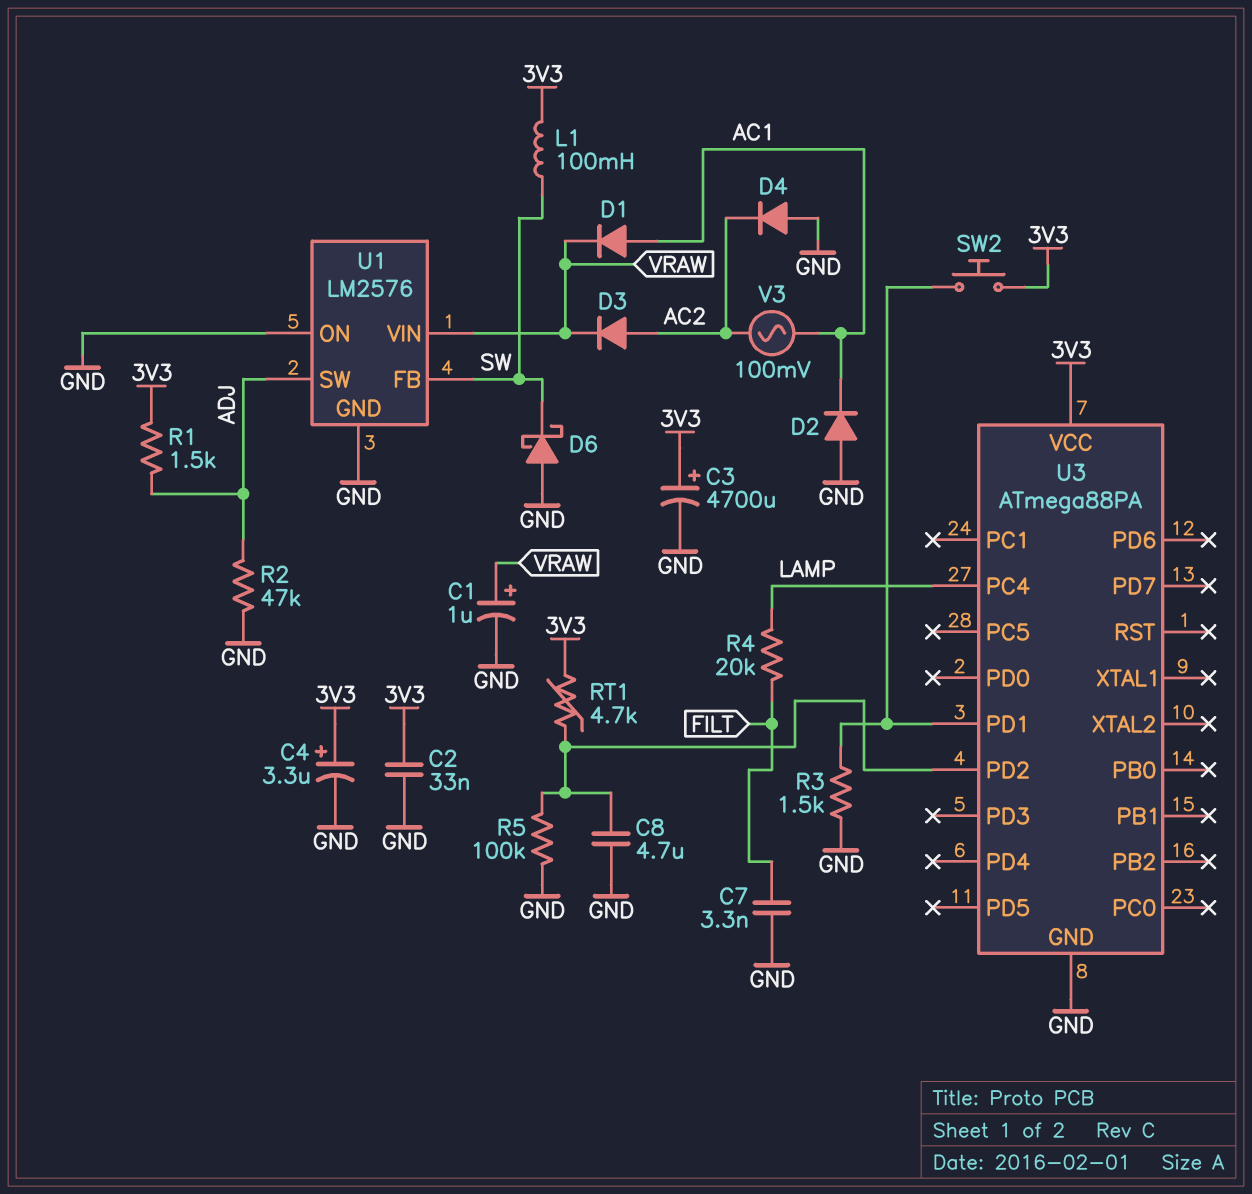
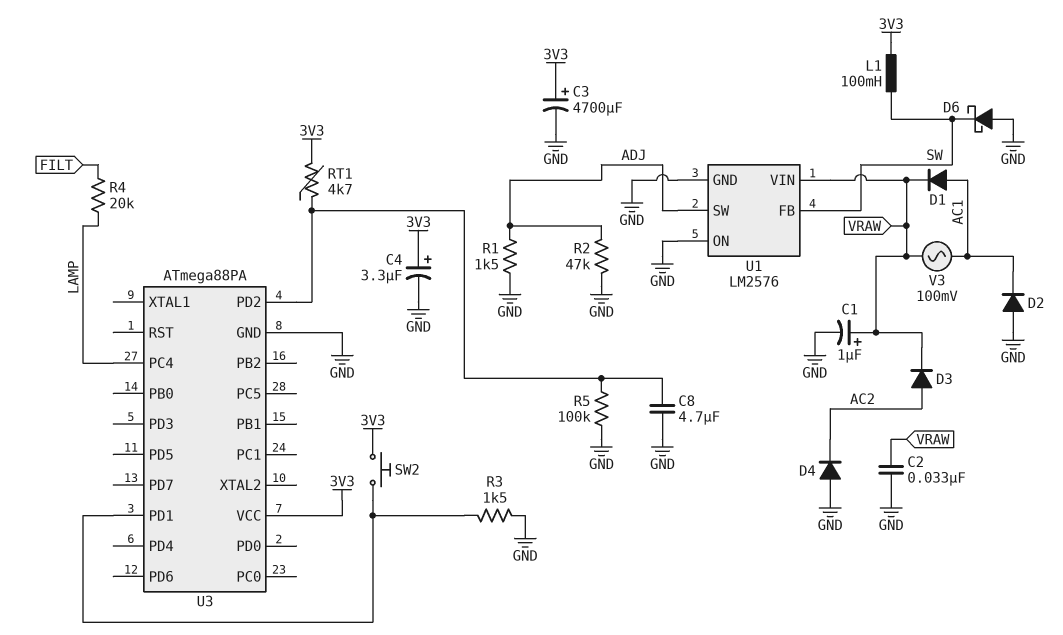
C2: 33nF (3V3, GND) -> 33nF (GND, VRAW)
C7: 3.3nF (FILT, GND) -> none
R1: 1.5k (3V3, ADJ) -> 1.5k (ADJ, GND)
V3: AC 100mV (AC1, AC2) -> AC 100mV (AC1, VRAW)

